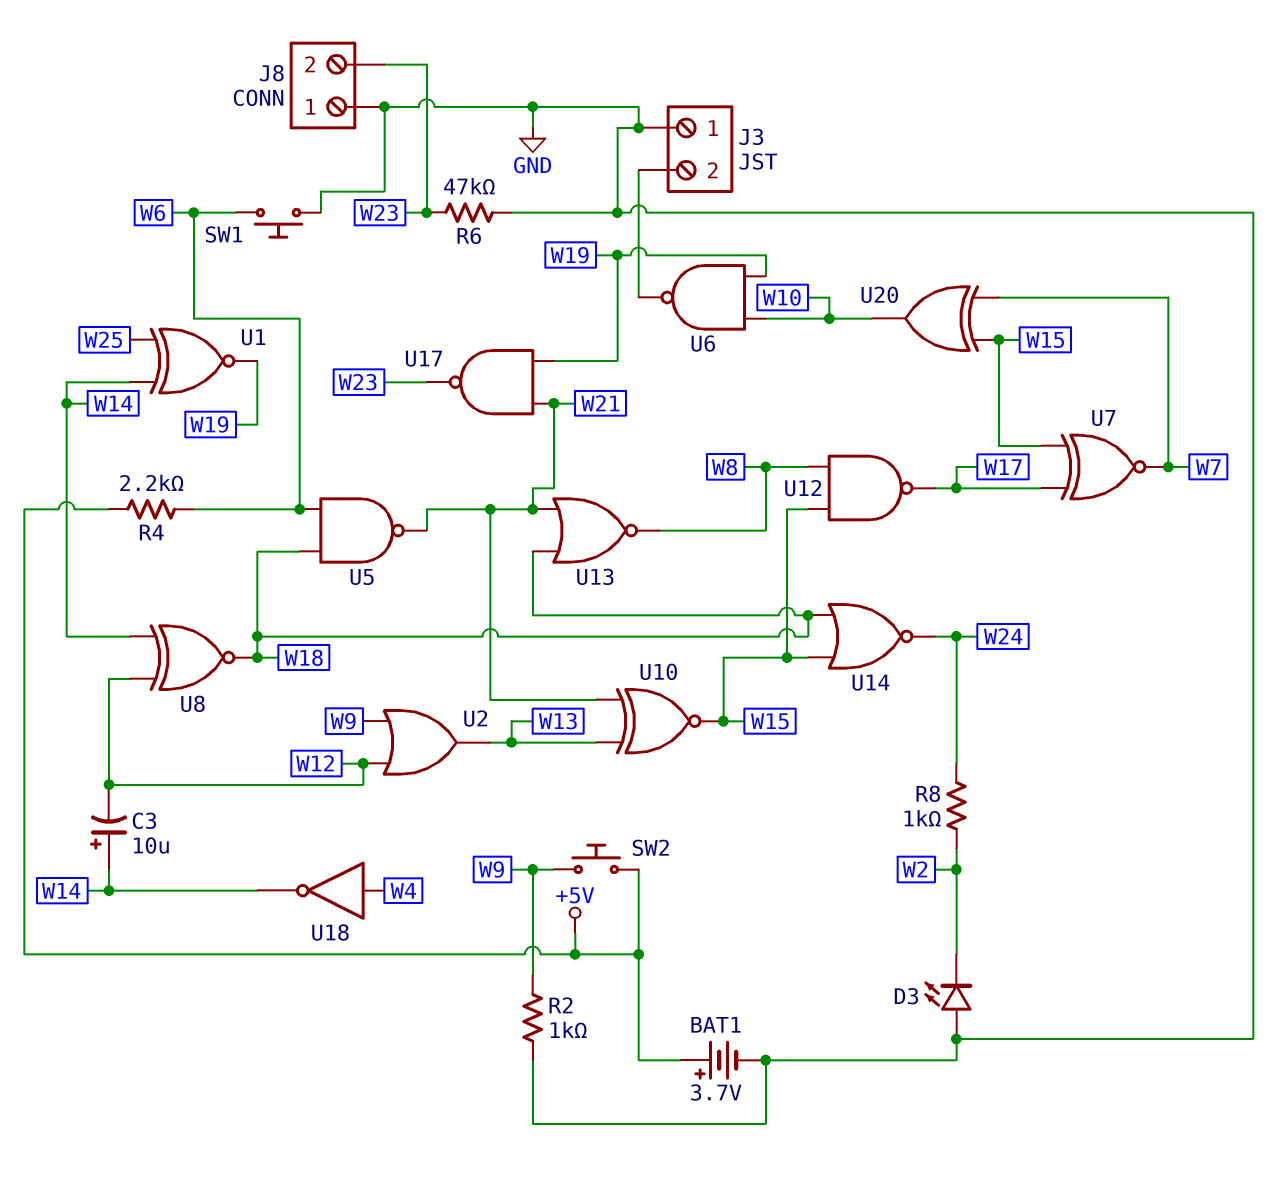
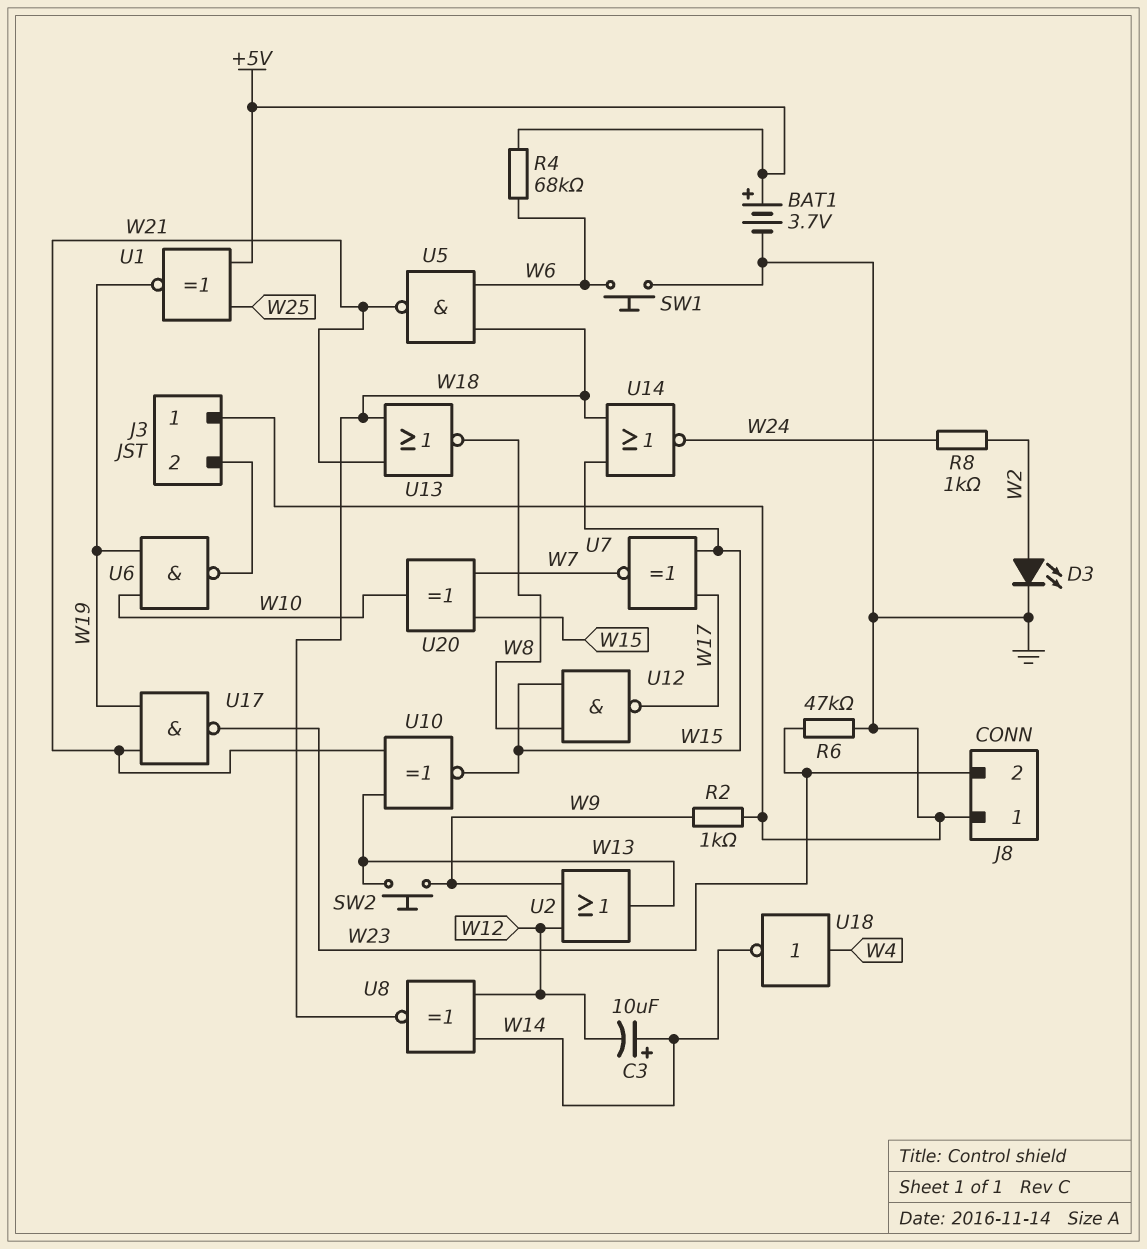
D3: LED (A GND, K W2) -> LED (A W2, K GND)
R4: 2.2k (+5V, W6) -> 68k (+5V, W6)
SW2: button (+5V, W9) -> button (W9, W13)
U1: XNOR (in W14, in W25, out W19) -> XNOR (in +5V, in W25, out W19)

